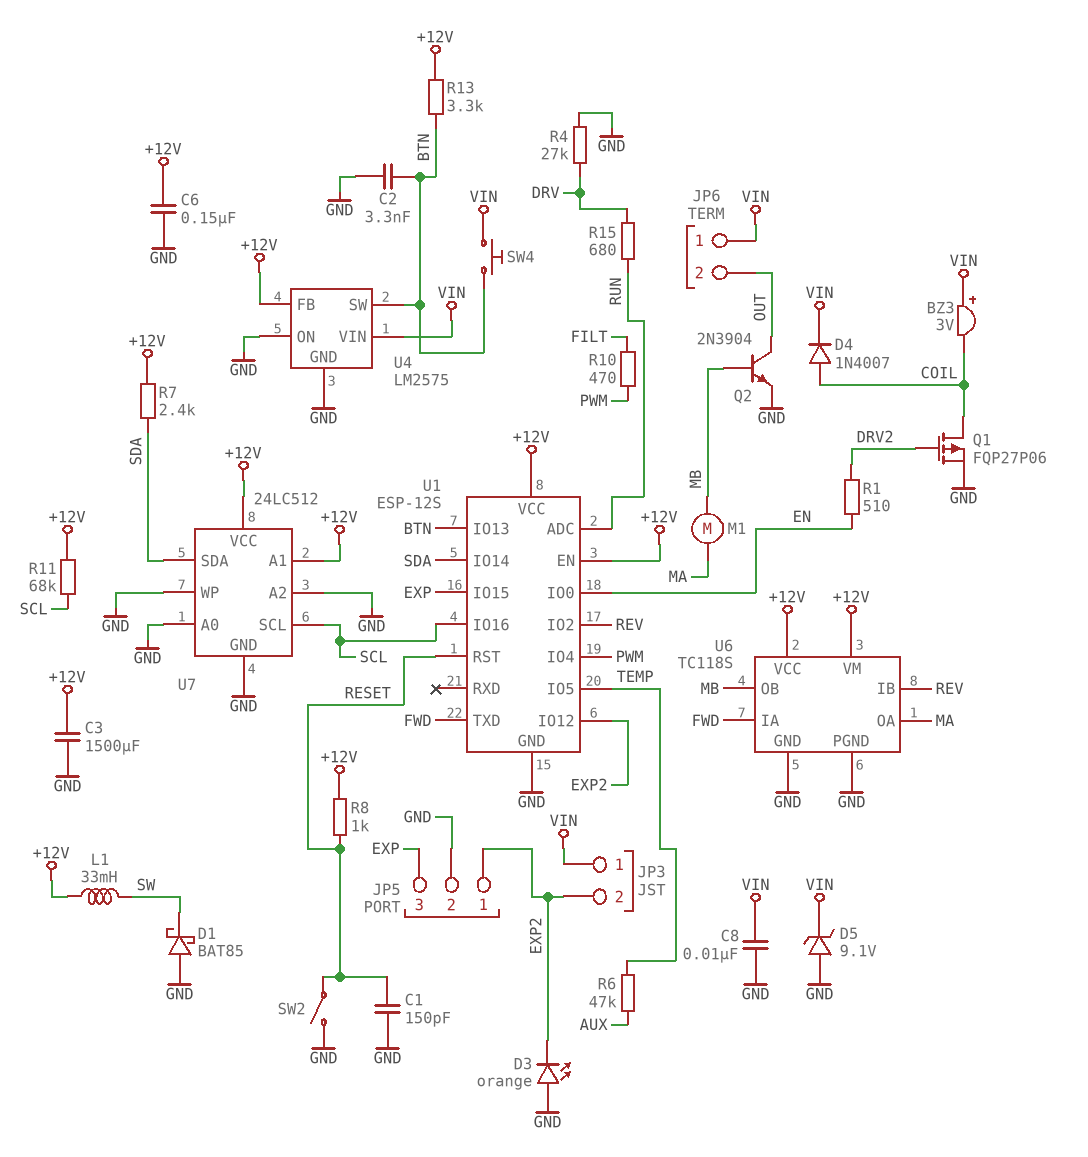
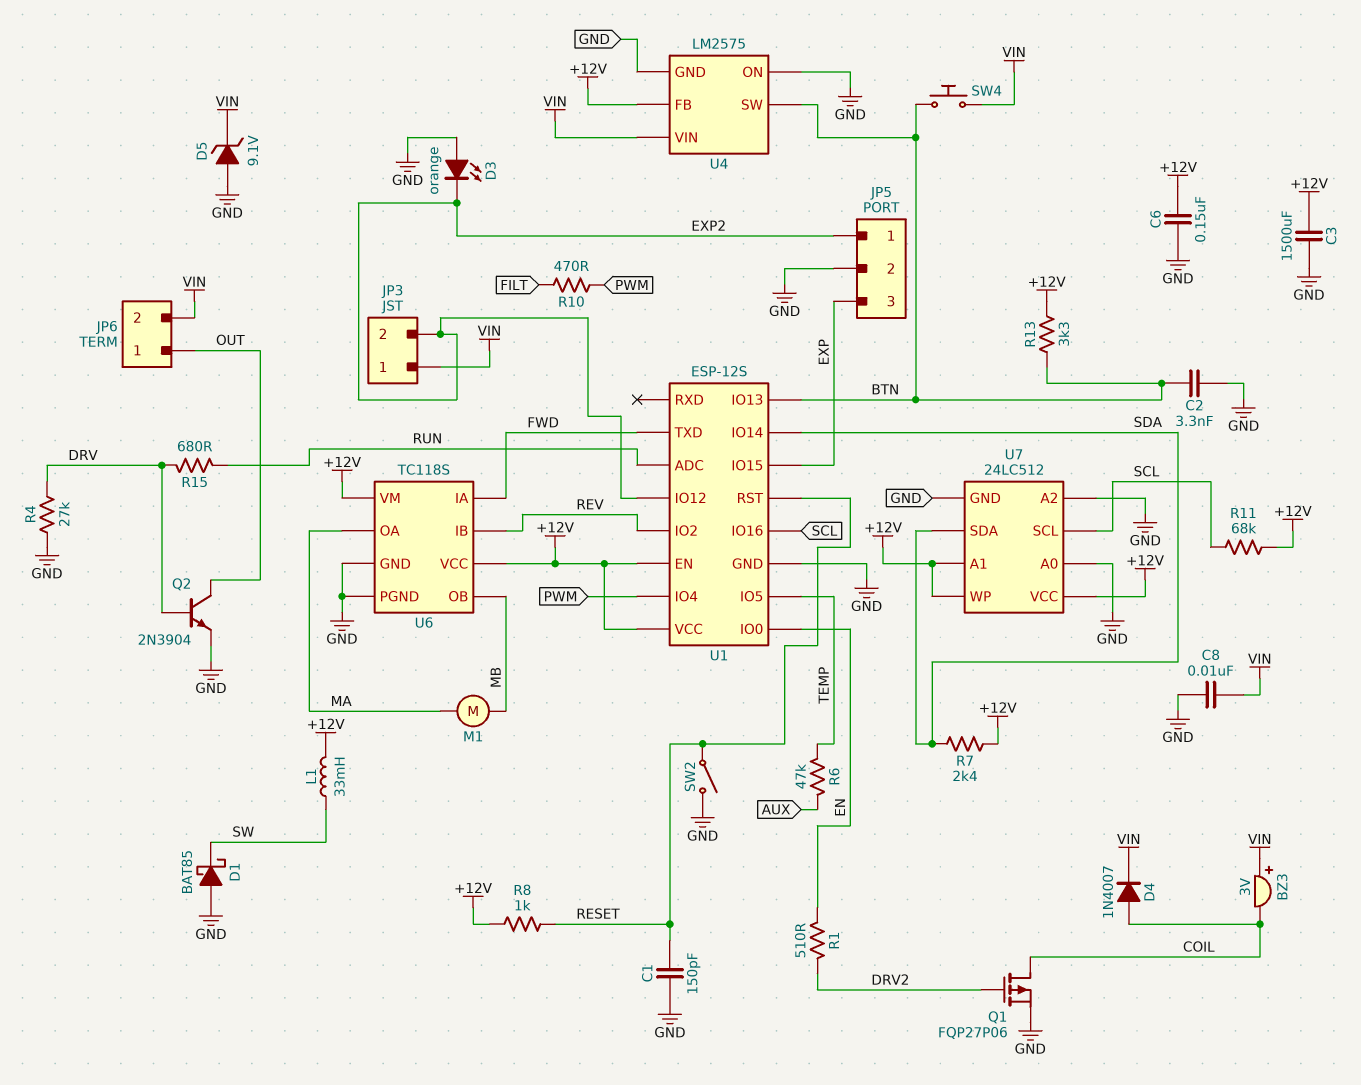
JP6 pin 1: VIN -> OUT
JP6 pin 2: OUT -> VIN
Q2: NPN 2N3904 (B MB, C OUT, E GND) -> NPN 2N3904 (B DRV, C OUT, E GND)
U7 pin WP: GND -> +12V

